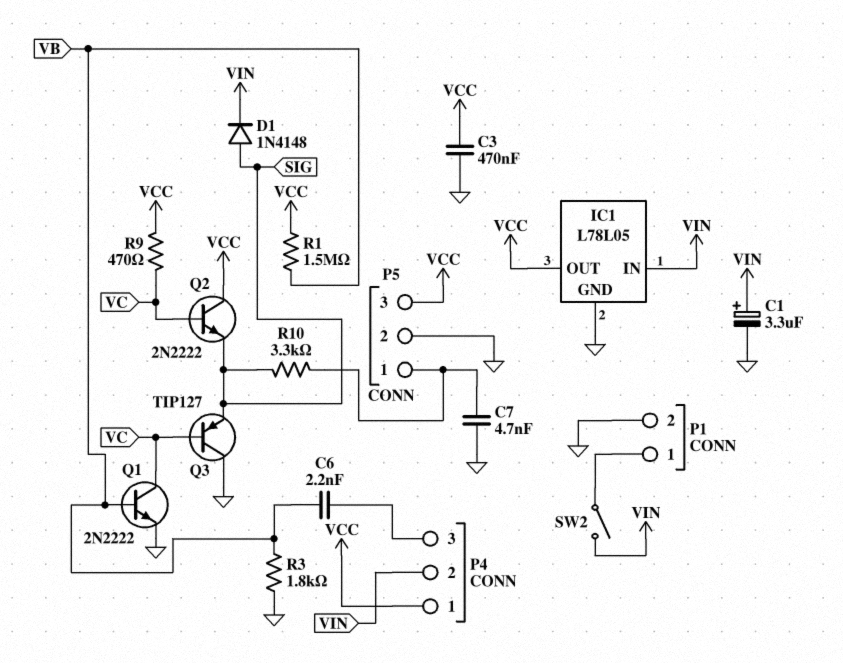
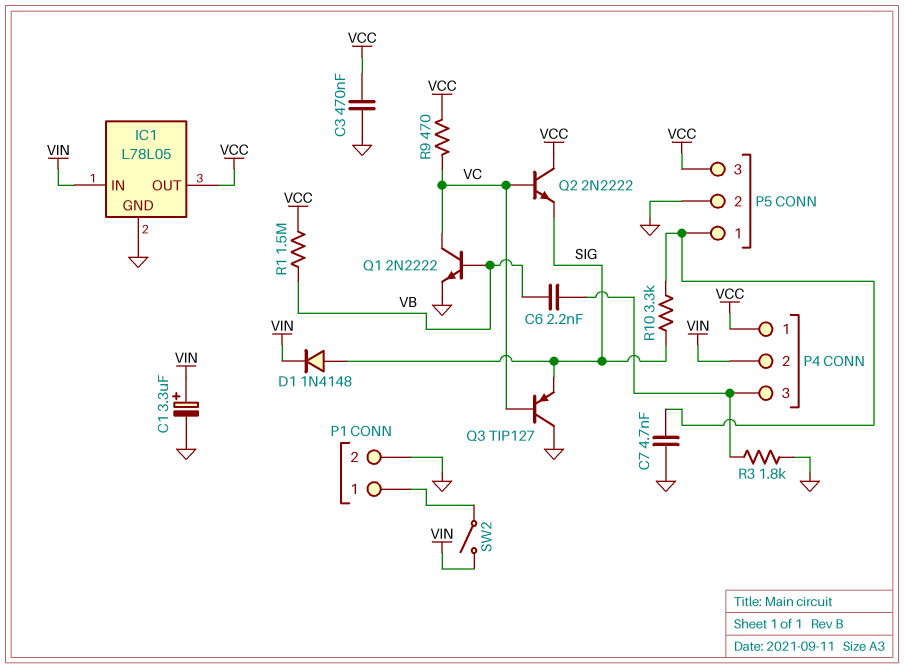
R3: 1.8k (GND, VB) -> 1.8k (GND, P4/3)

